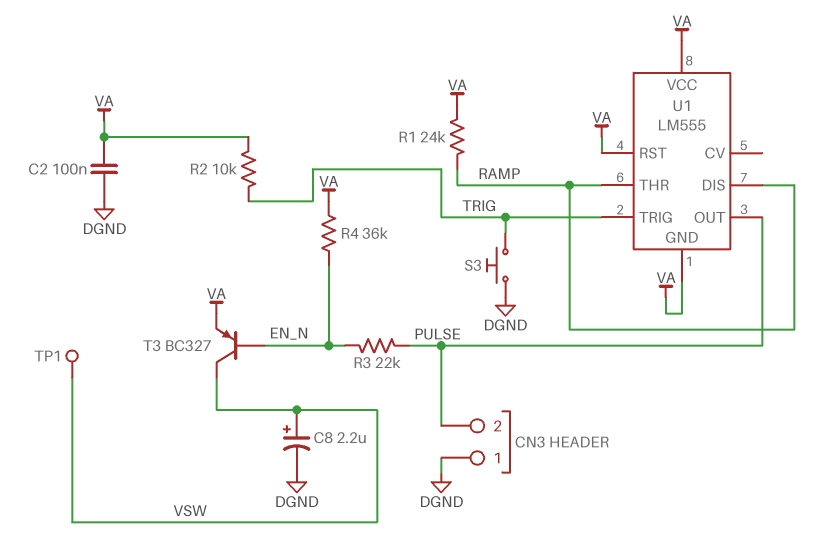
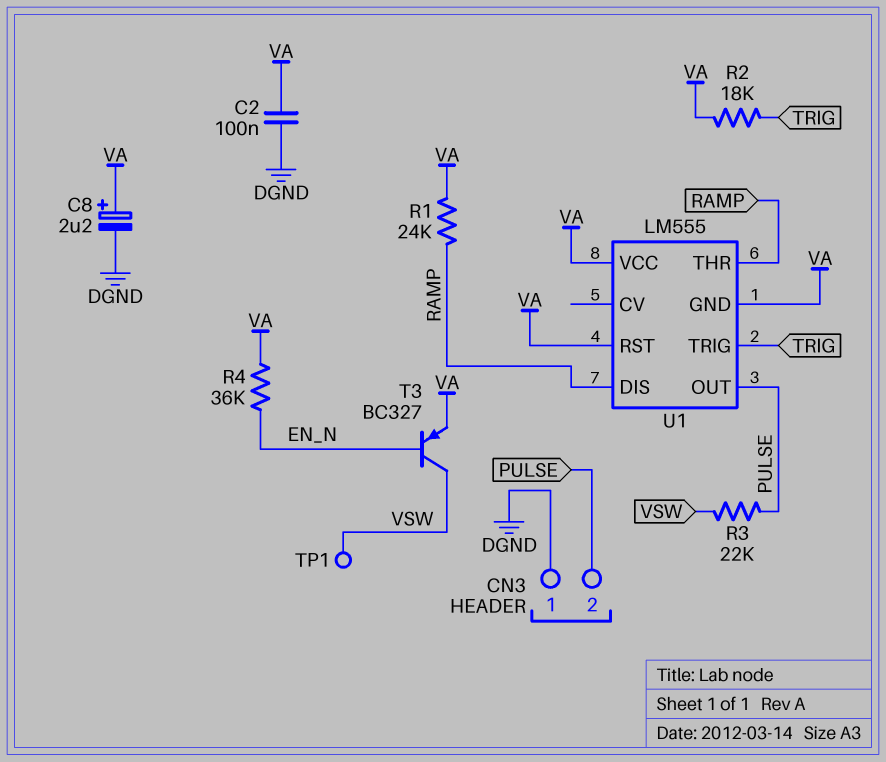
C8: 2.2uF (plus VSW, minus DGND) -> 2.2uF (plus VA, minus DGND)
R2: 10k (TRIG, VA) -> 18k (TRIG, VA)
R3: 22k (EN_N, PULSE) -> 22k (PULSE, VSW)
S3: button (DGND, TRIG) -> none

